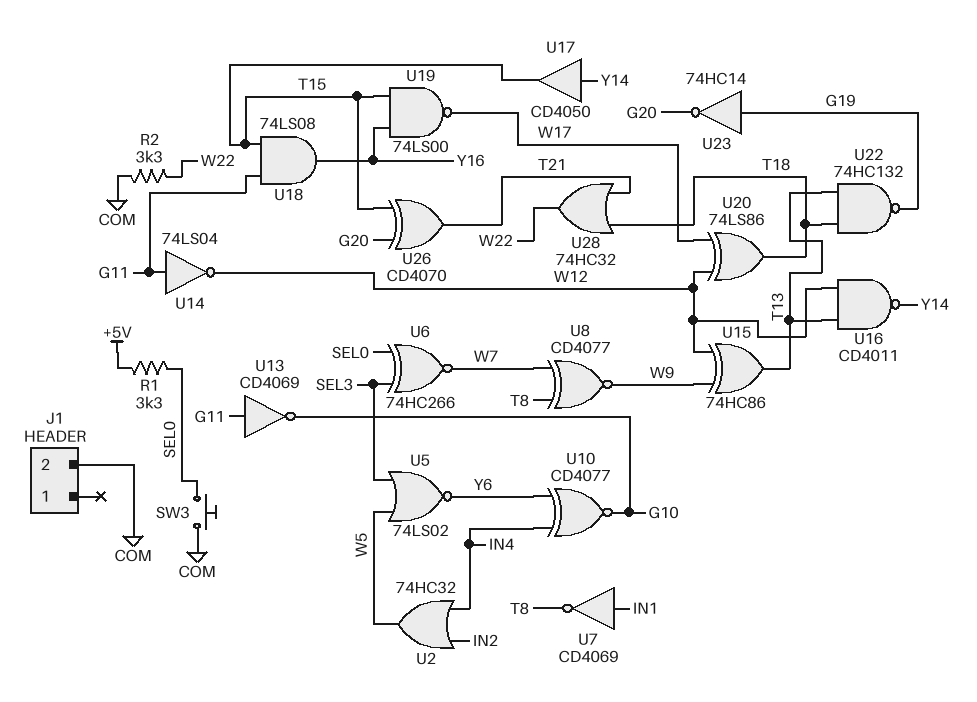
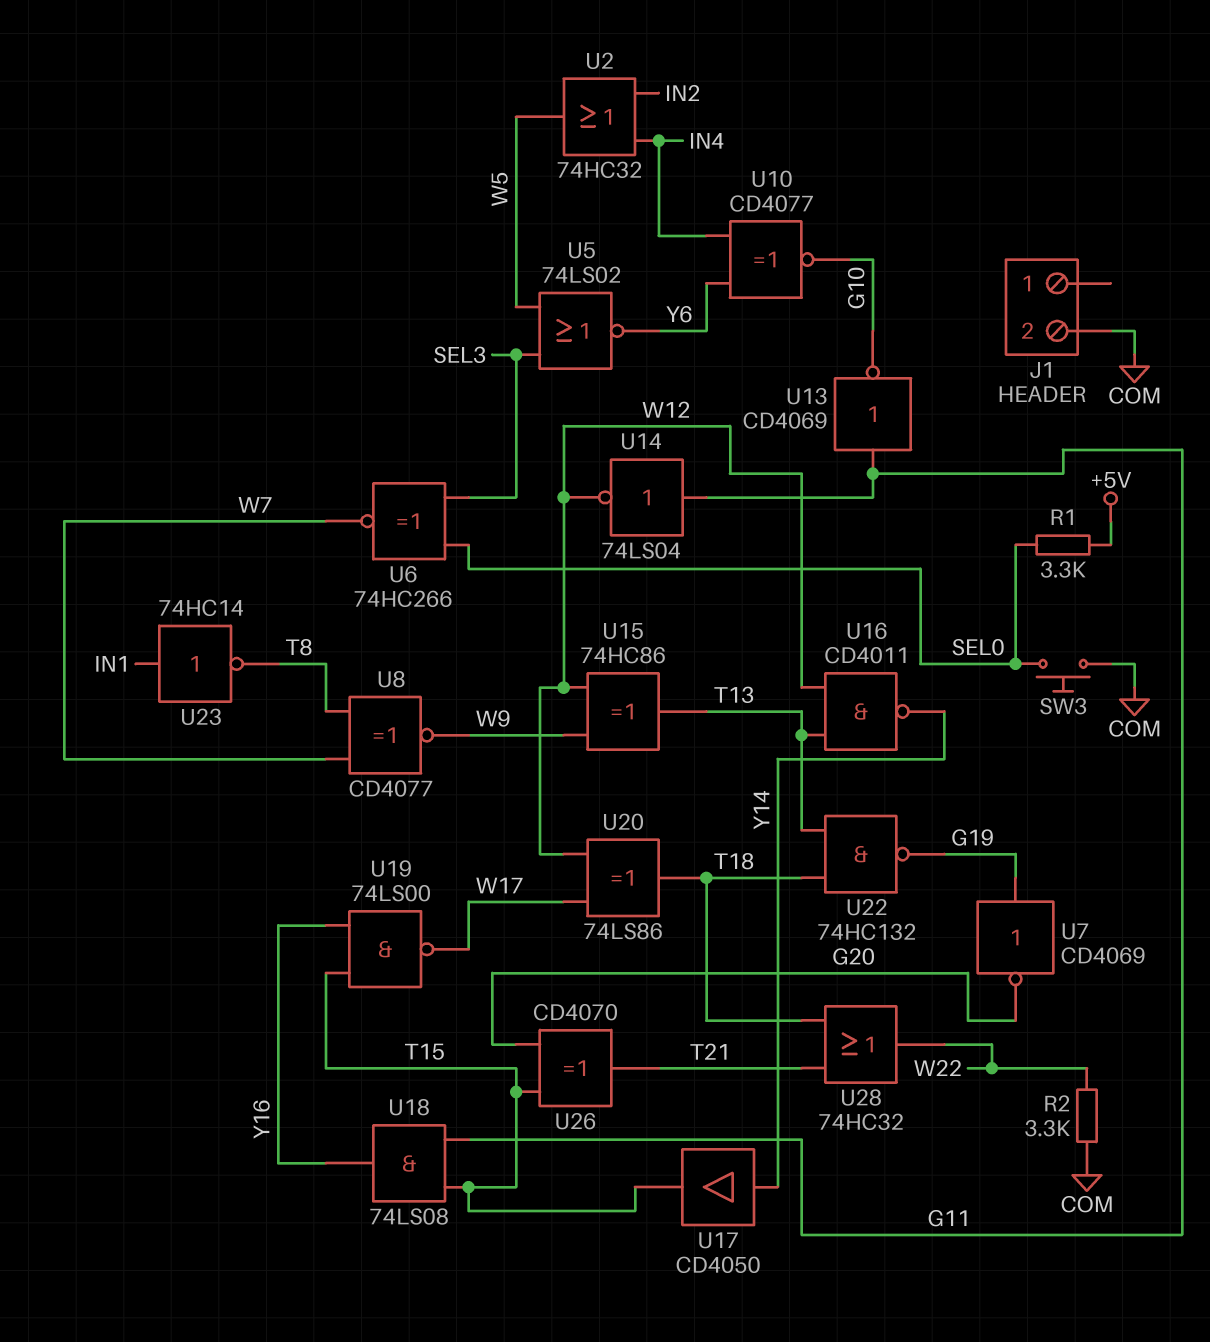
U7: NOT CD4069 (in IN1, out T8) -> NOT CD4069 (in G19, out G20)
U23: NOT 74HC14 (in G19, out G20) -> NOT 74HC14 (in IN1, out T8)

